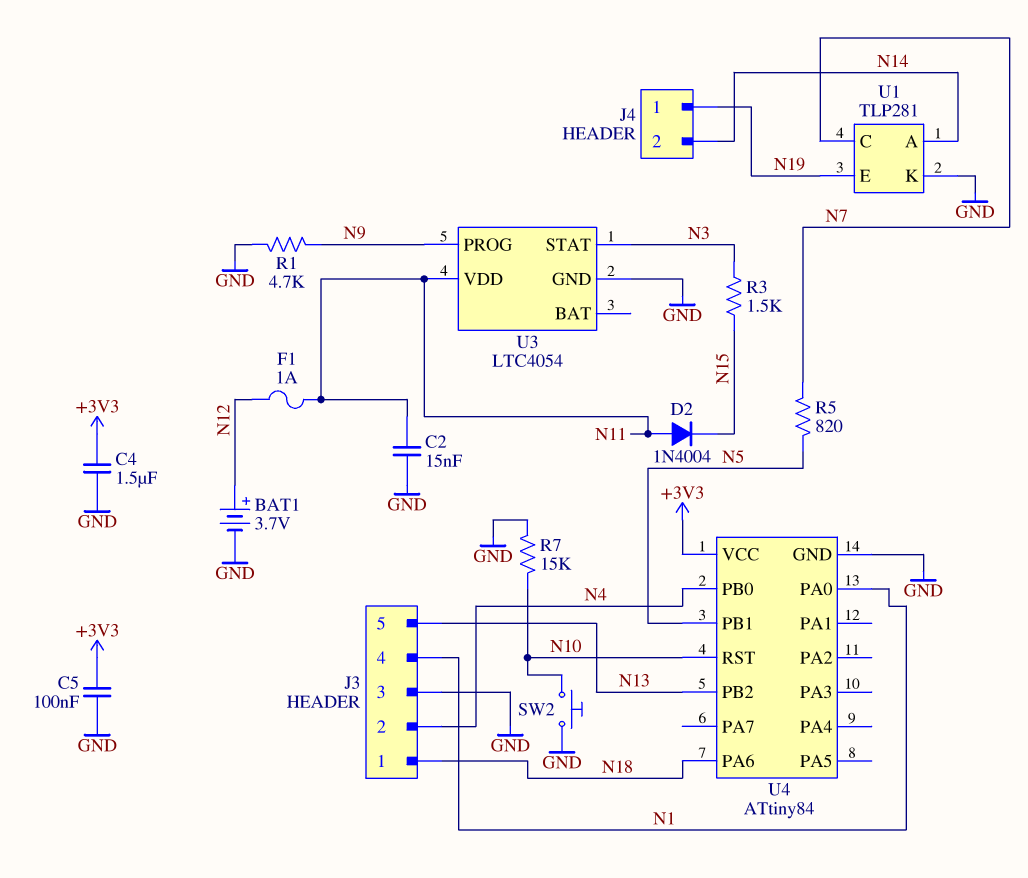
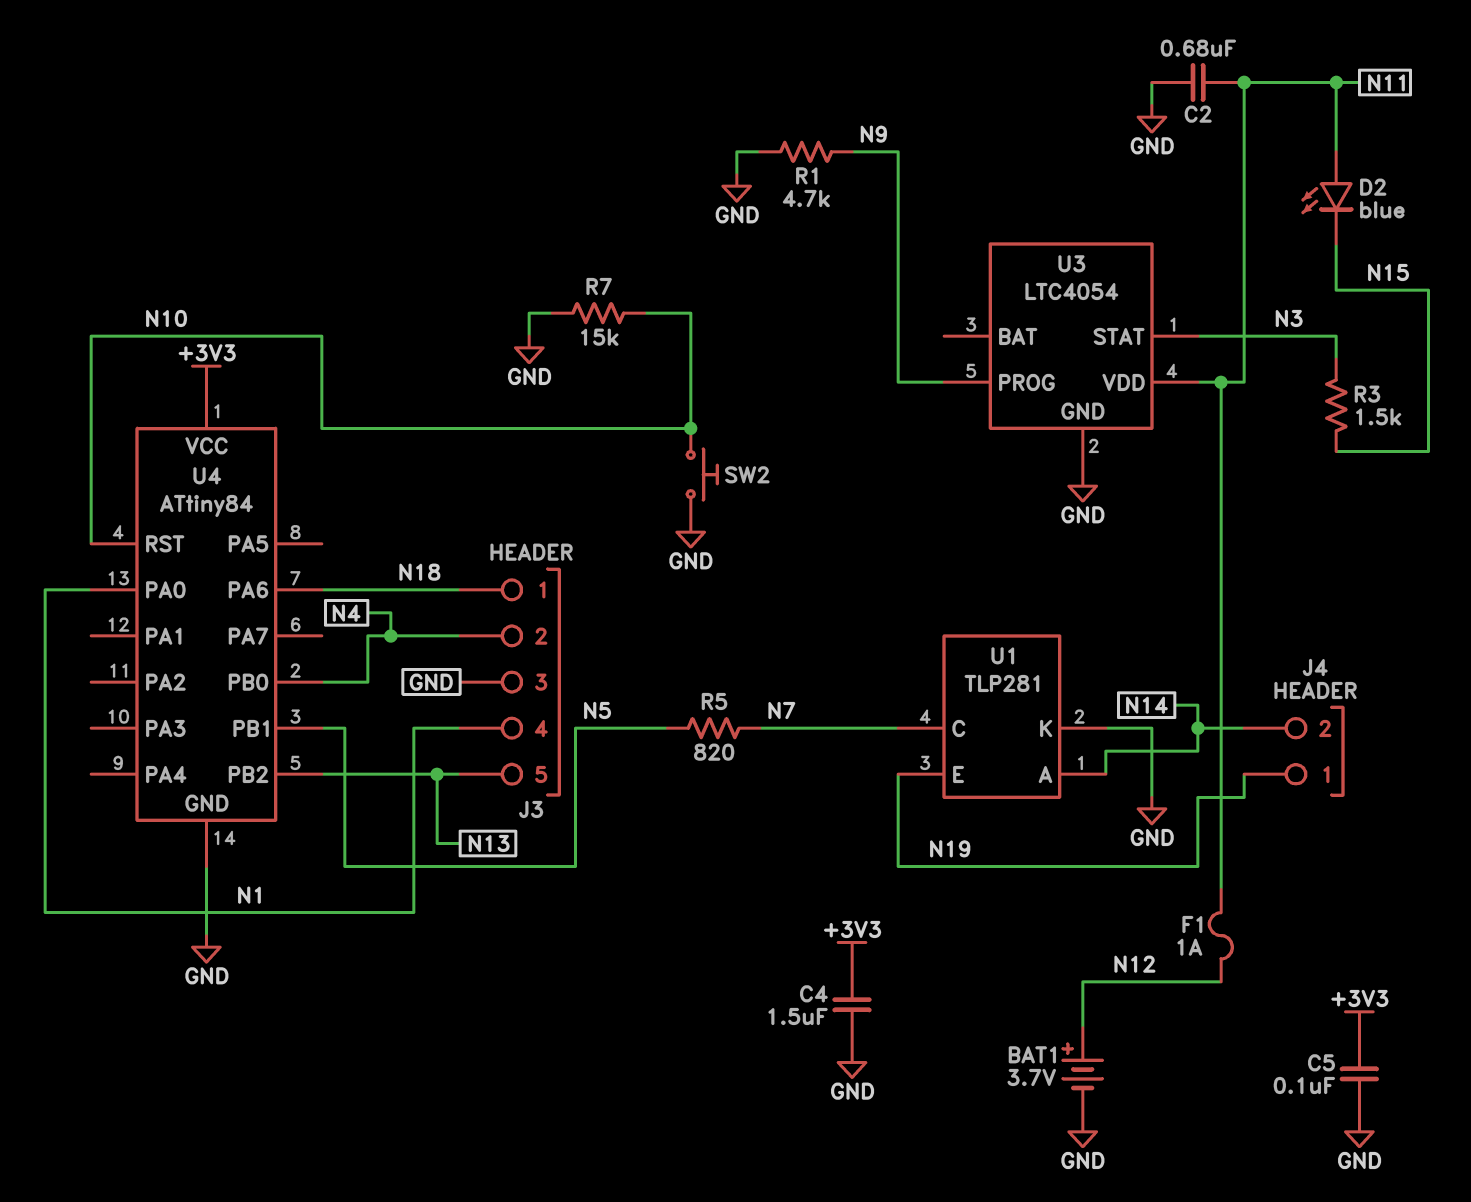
C2: 15nF (GND, N11) -> 680nF (GND, N11)
D2: diode 1N4004 (A N11, K N15) -> LED blue (A N11, K N15)

